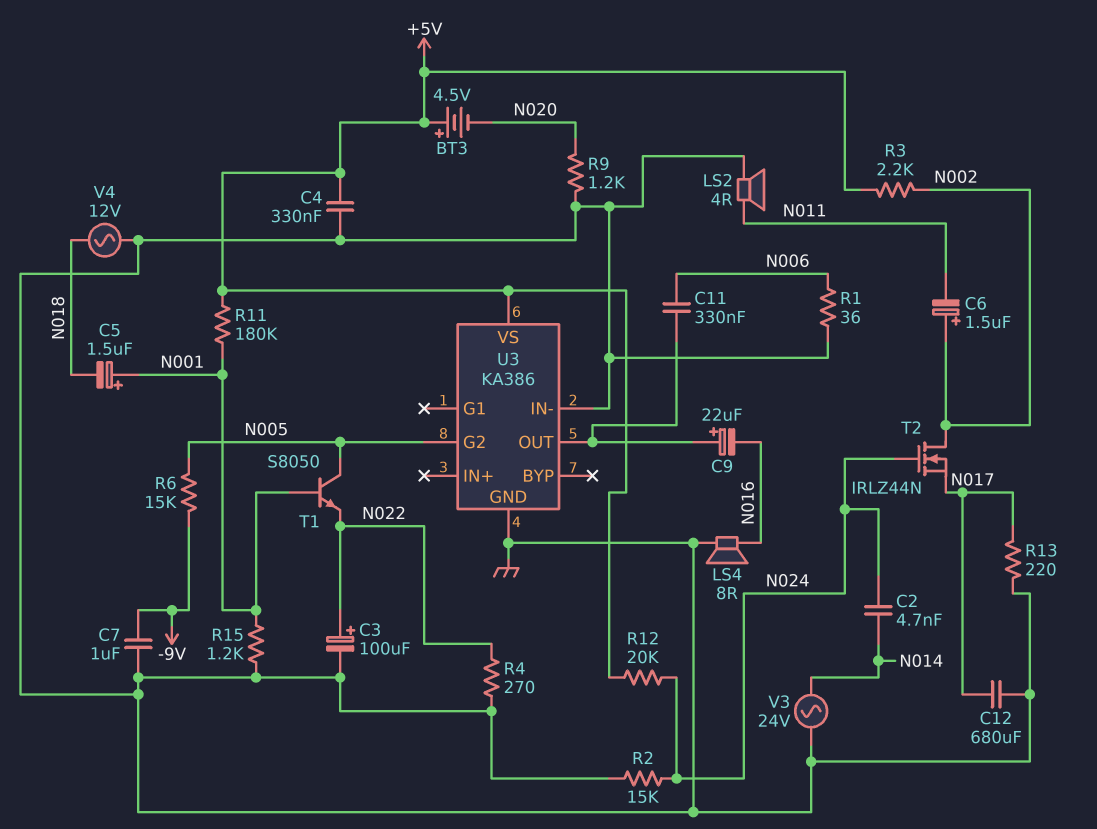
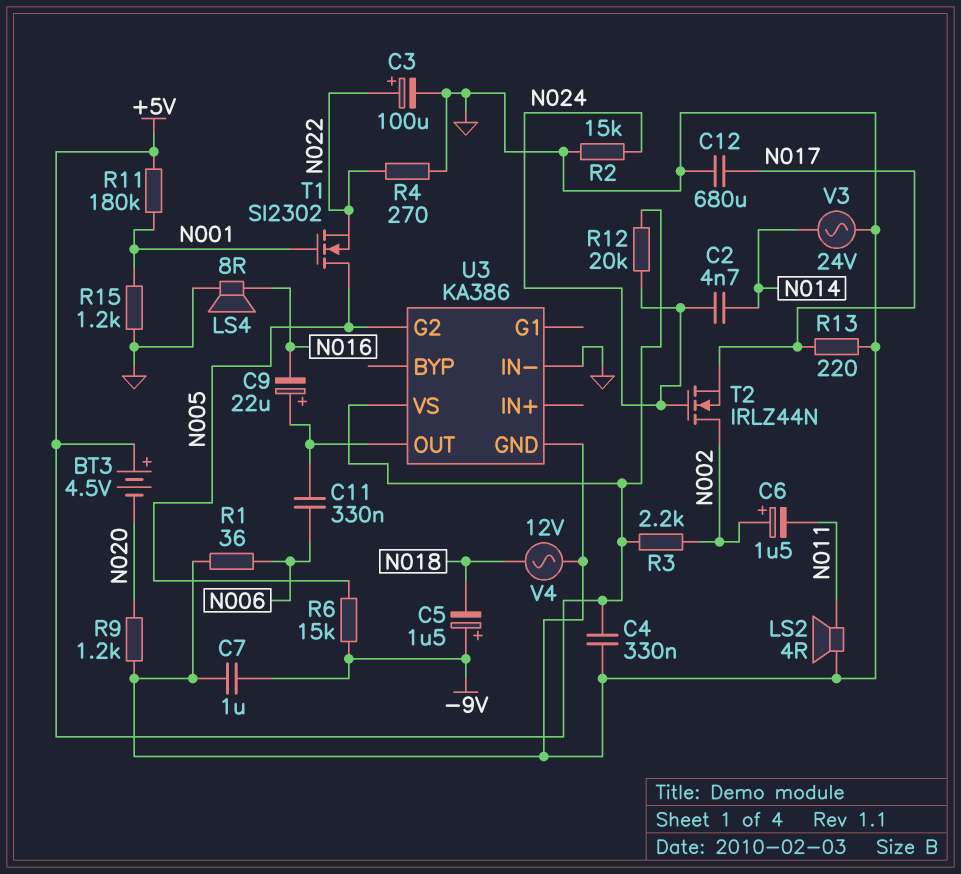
C5: 1.5uF (plus N001, minus N018) -> 1.5uF (plus -9V, minus N018)
T1: NPN S8050 (B N001, C N005, E N022) -> NMOS SI2302 (G N001, D N005, S N022)

